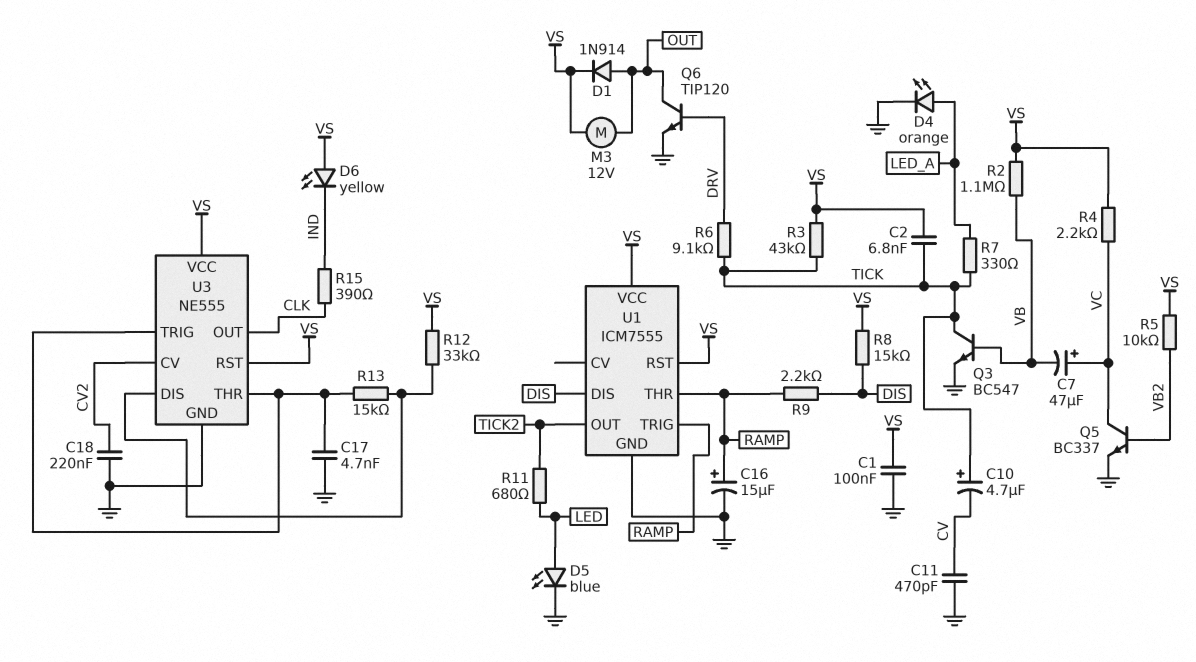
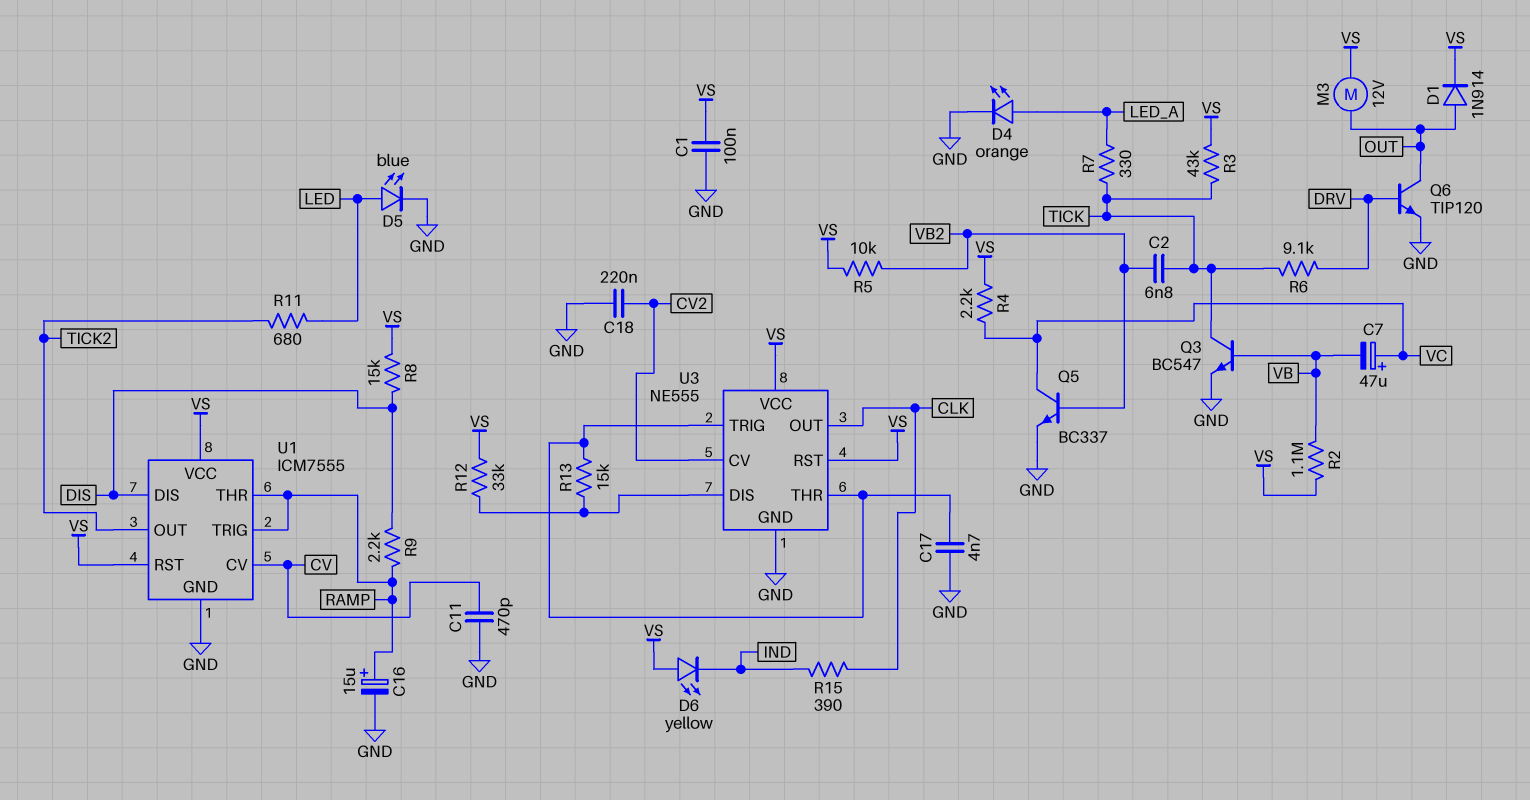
C2: 6.8nF (TICK, VS) -> 6.8nF (TICK, VB2)
C10: 4.7uF (plus TICK, minus CV) -> none
U1 pin CV: none -> CV

